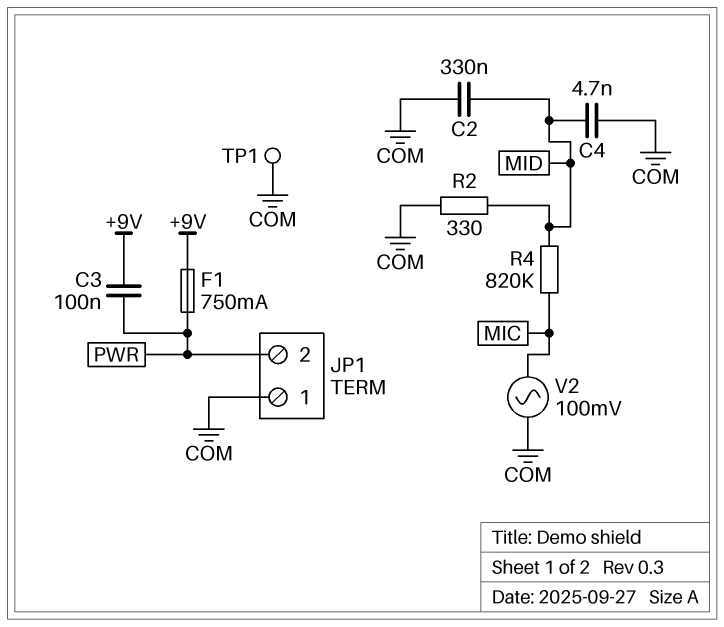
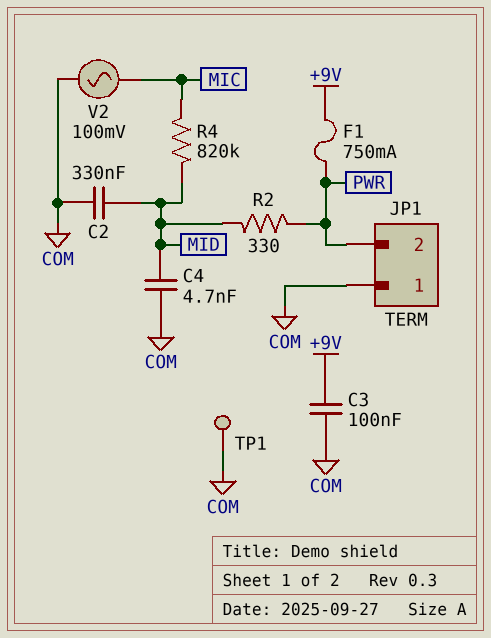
C3: 100nF (+9V, PWR) -> 100nF (+9V, COM)
R2: 330 (COM, MID) -> 330 (MID, PWR)

